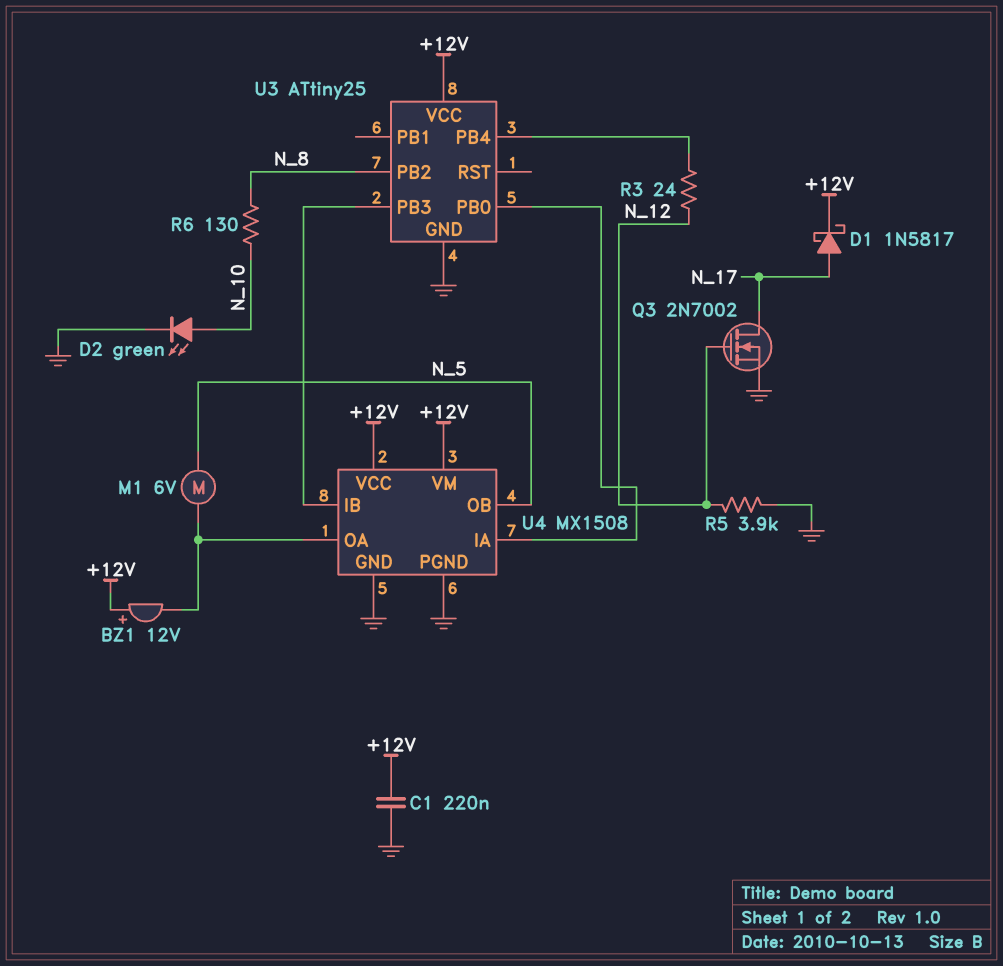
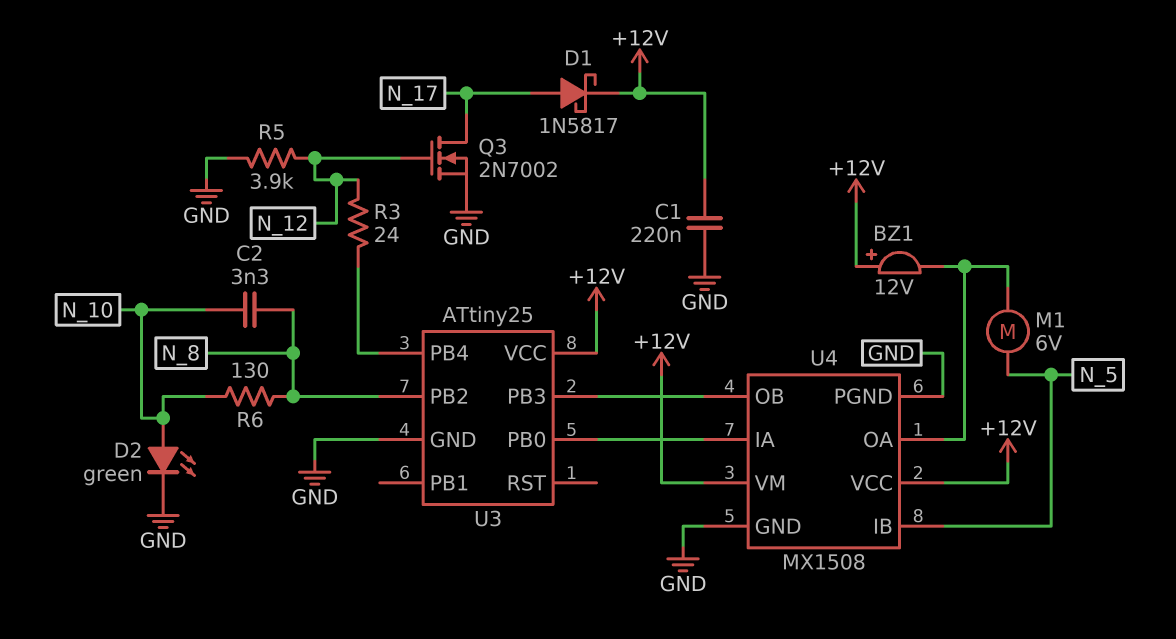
C2: none -> 3.3nF (N_8, N_10)
U4 pin IB: U3/PB3 -> N_5
U4 pin OB: N_5 -> U3/PB3

